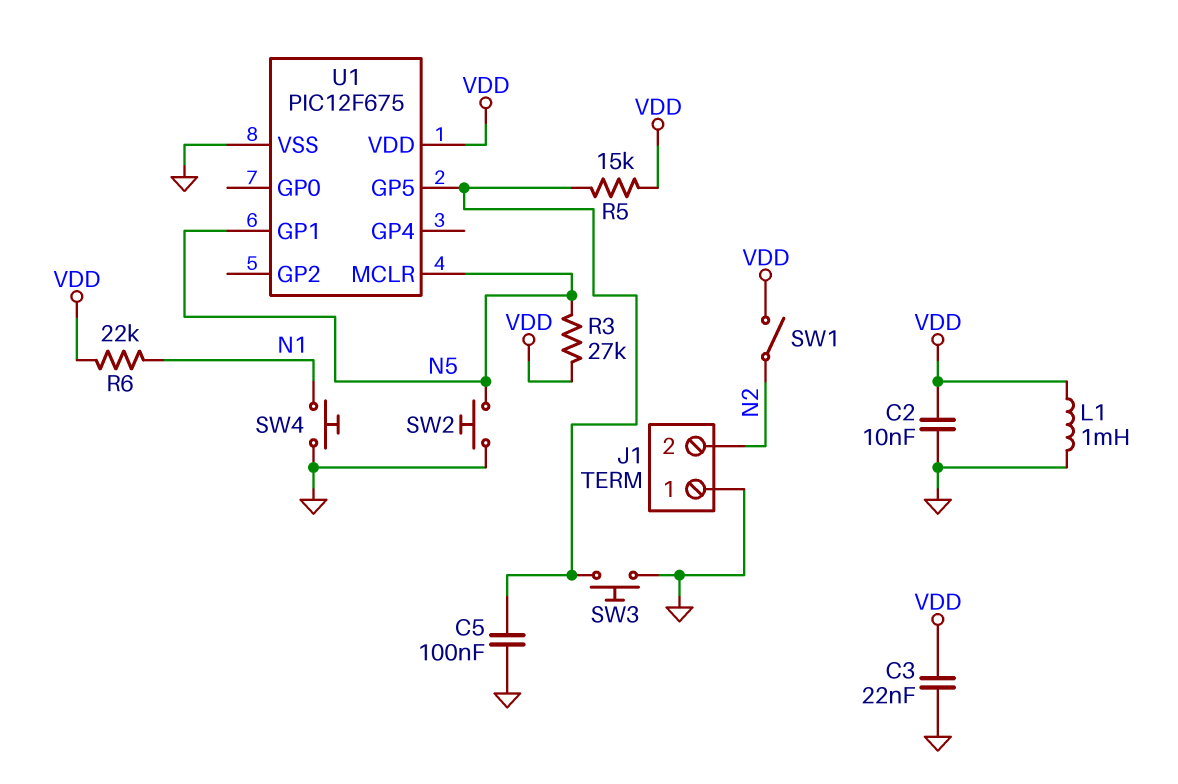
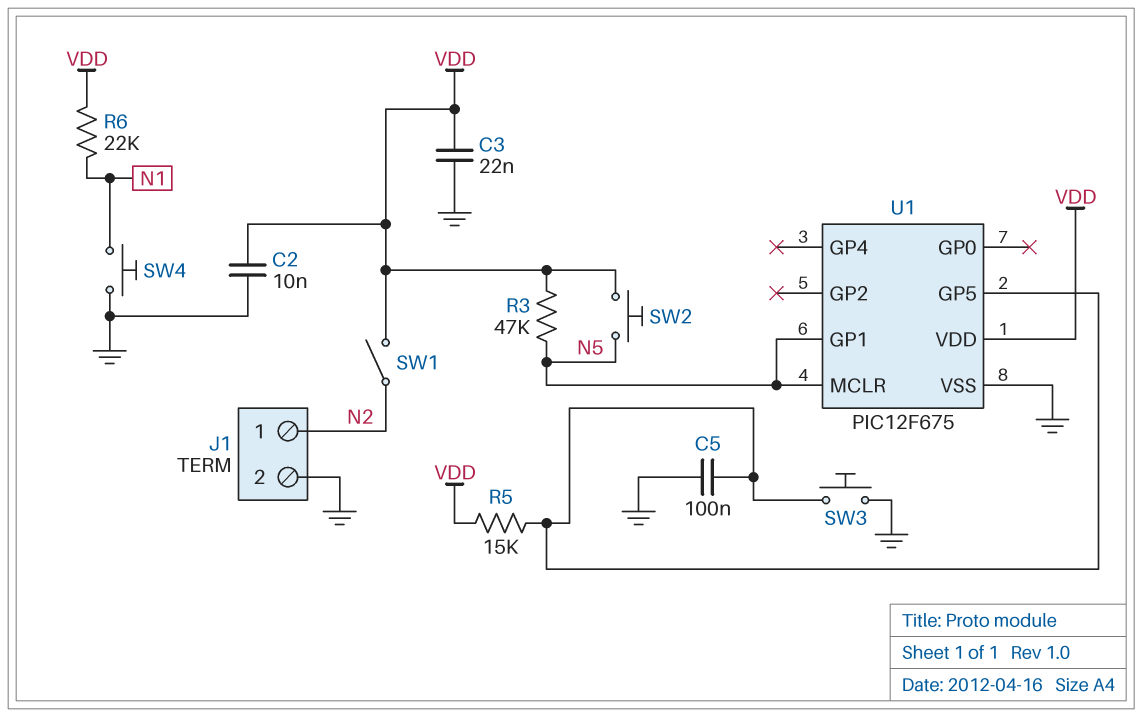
J1 pin 1: GND -> N2
J1 pin 2: N2 -> GND
L1: 1mH (GND, VDD) -> none
R3: 27k (N5, VDD) -> 47k (N5, VDD)
SW2: button (GND, N5) -> button (N5, VDD)

